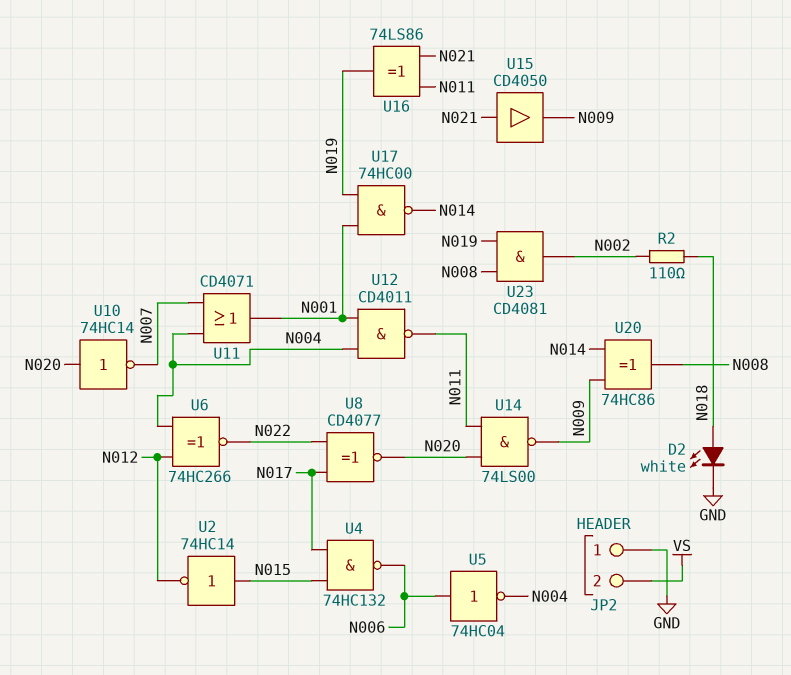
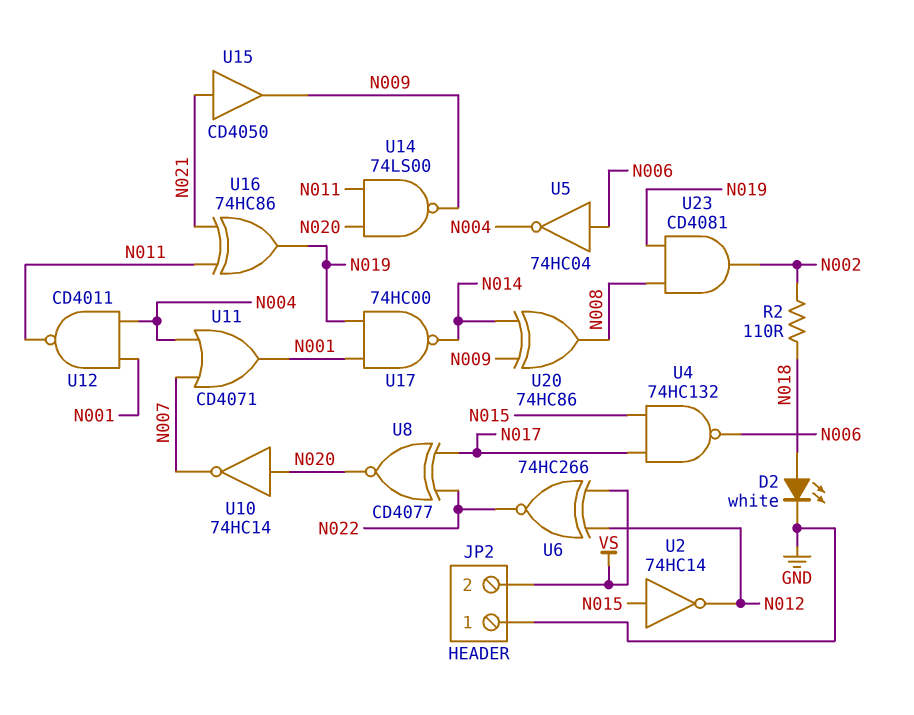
U6: XNOR 74HC266 (in N004, in N012, out N022) -> XNOR 74HC266 (in N012, in VS, out N022)
U16: XOR 74LS86 (in N011, in N021, out N019) -> XOR 74HC86 (in N011, in N021, out N019)

